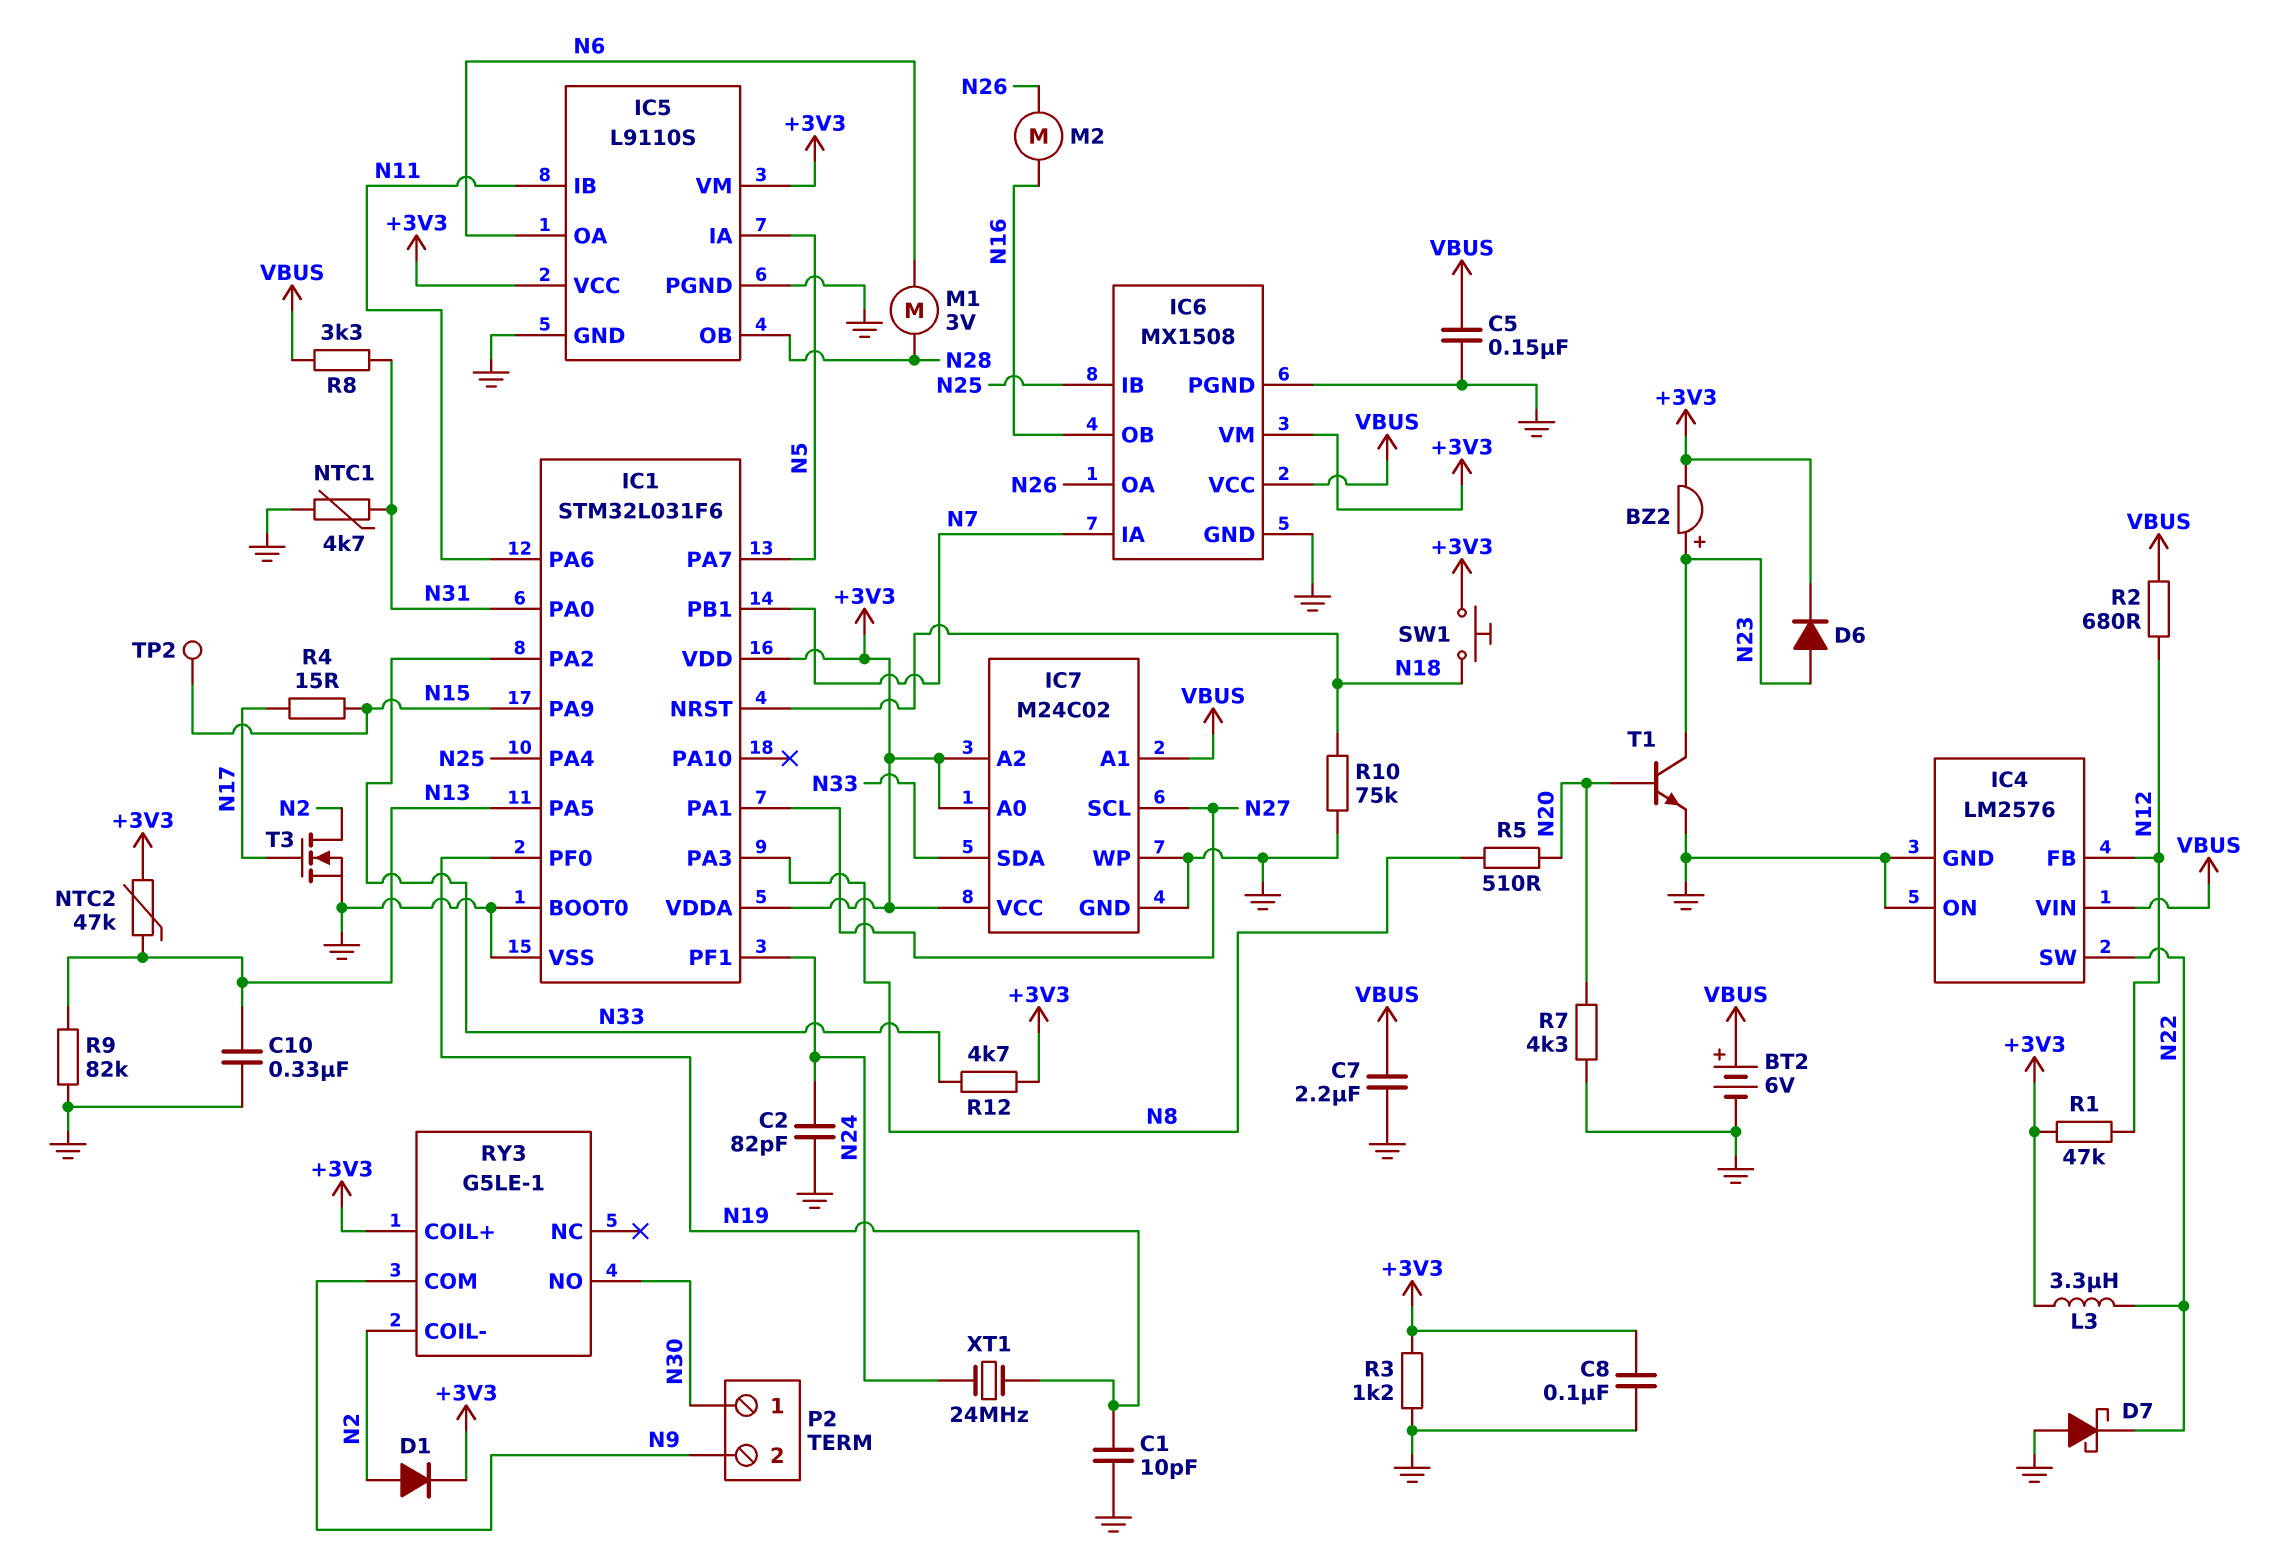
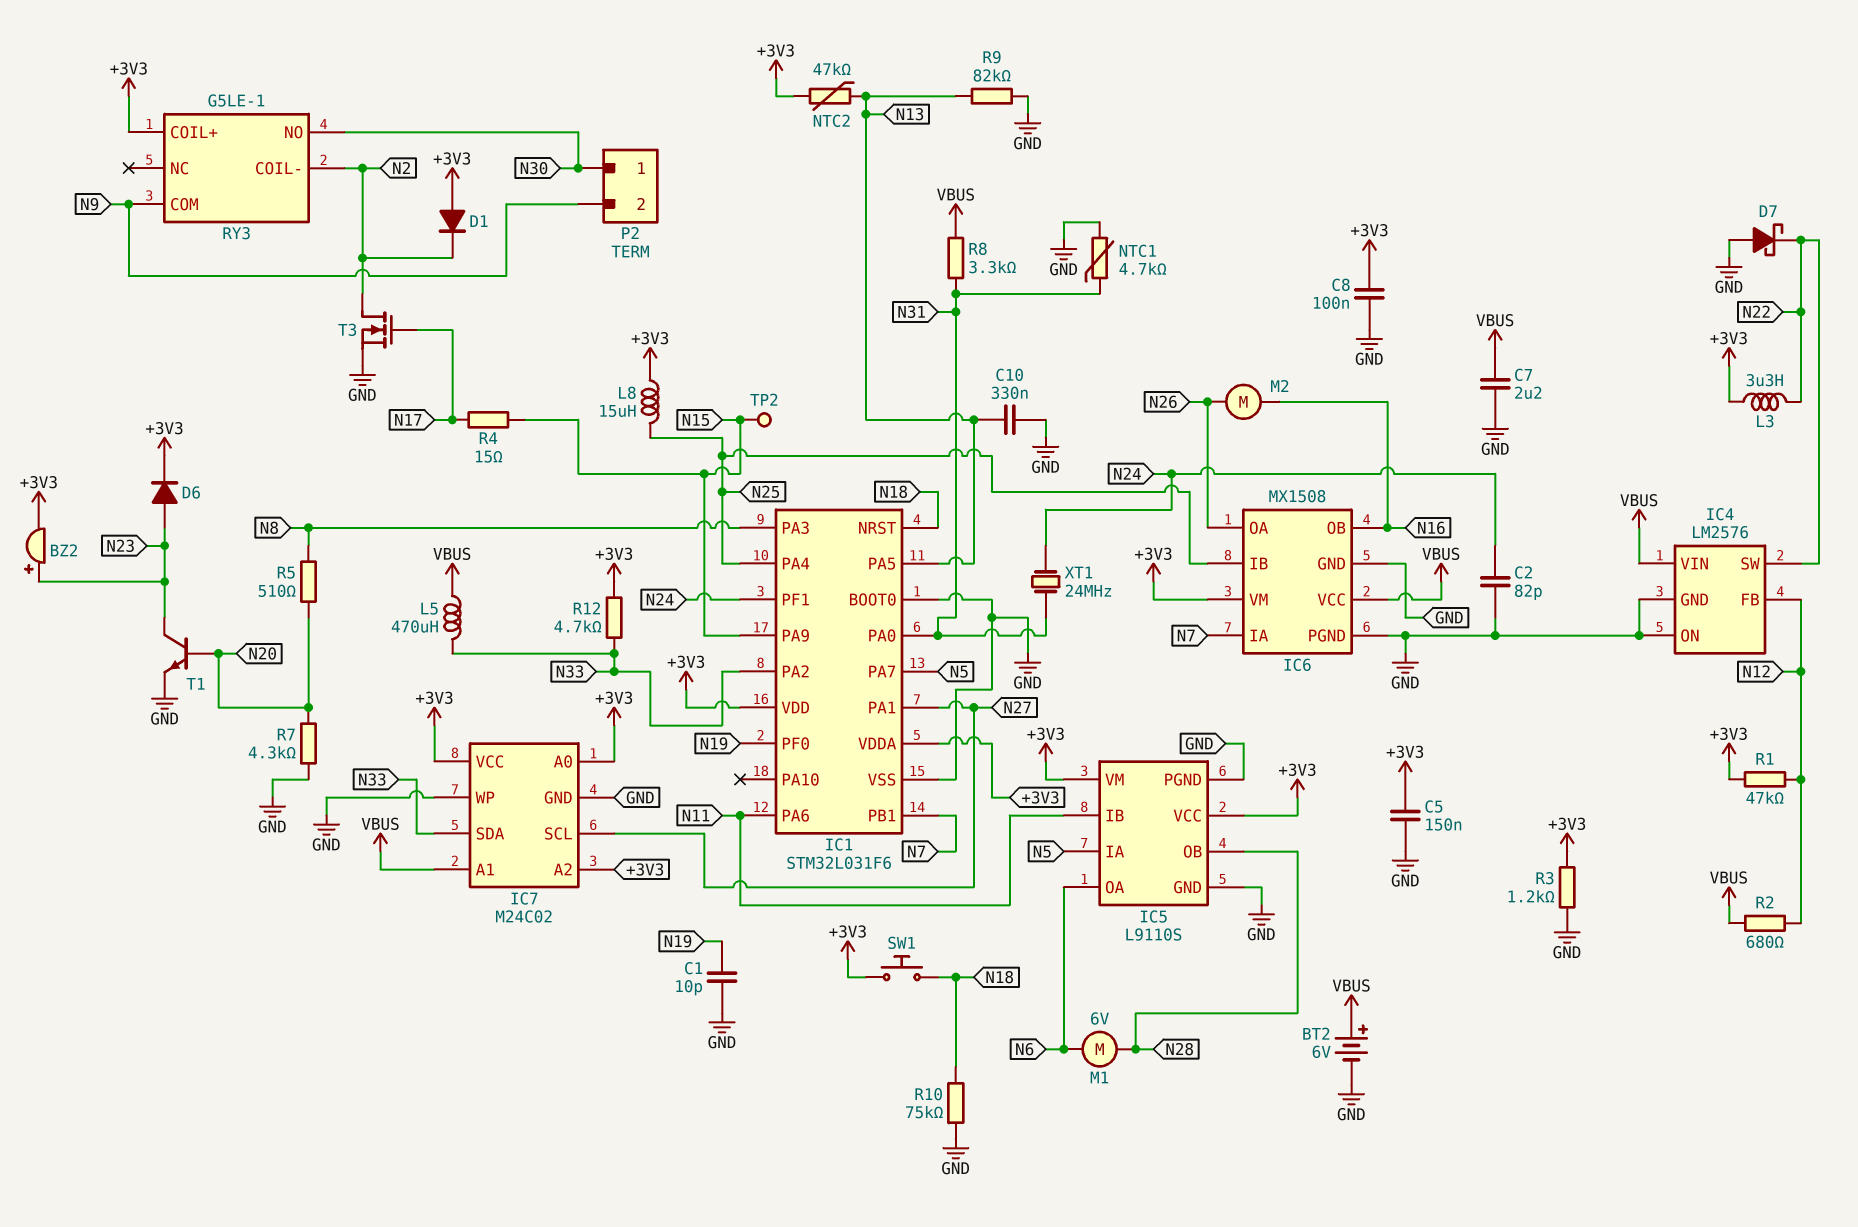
C5: 150nF (GND, VBUS) -> 150nF (+3V3, GND)
D1: diode (A N2, K +3V3) -> diode (A +3V3, K N2)
L5: none -> 470uH (N33, VBUS)
L8: none -> 15uH (+3V3, N25)
M1: motor 3V (N6, N28) -> motor 6V (N6, N28)
XT1: 24MHz (N19, N24) -> 24MHz (N24, N31)

